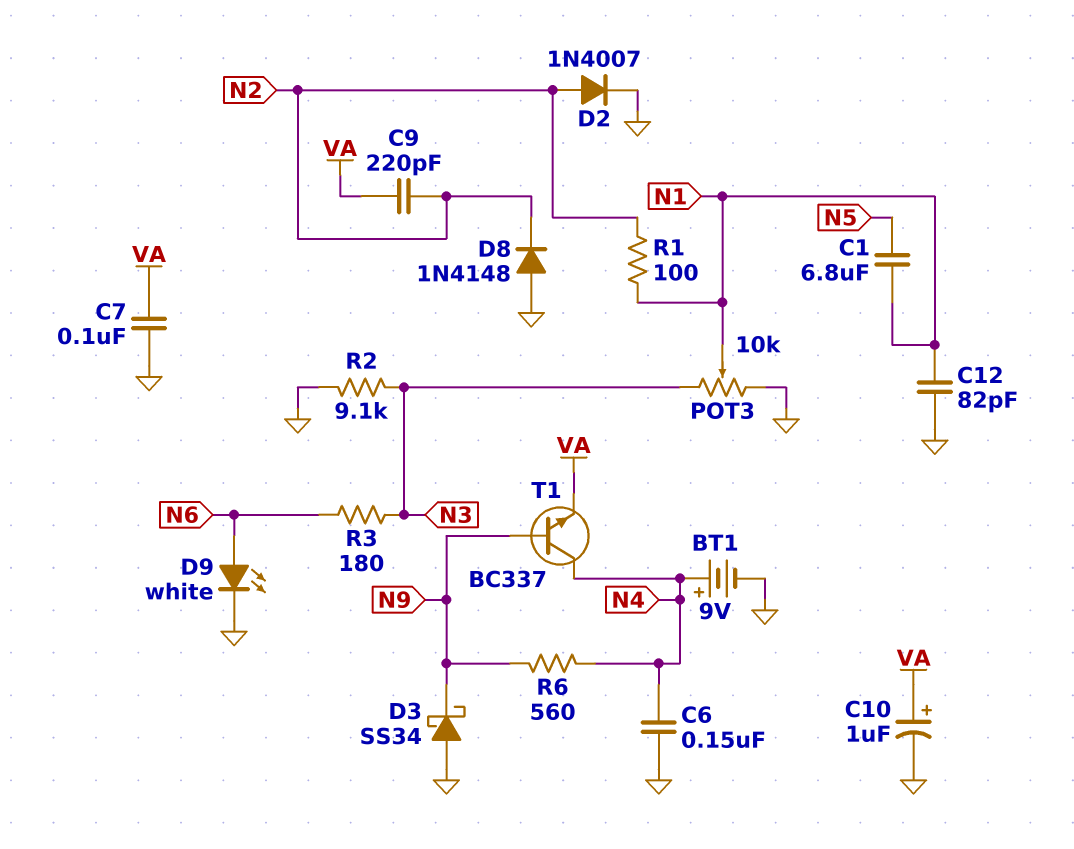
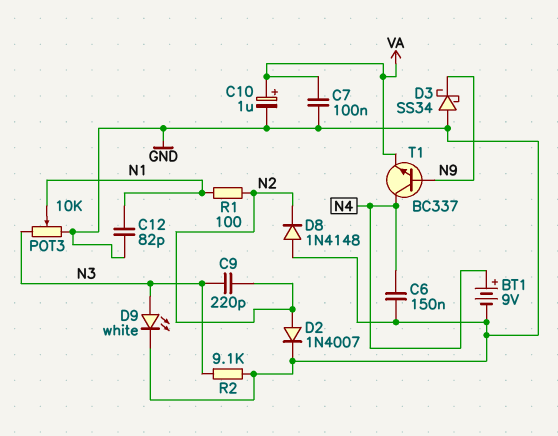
C1: 6.8uF (N1, N5) -> none
C9: 220pF (N2, VA) -> 220pF (N2, N3)
D9: LED white (A N6, K GND) -> LED white (A N3, K GND)
R3: 180 (N3, N6) -> none
R6: 560 (N4, N9) -> none

